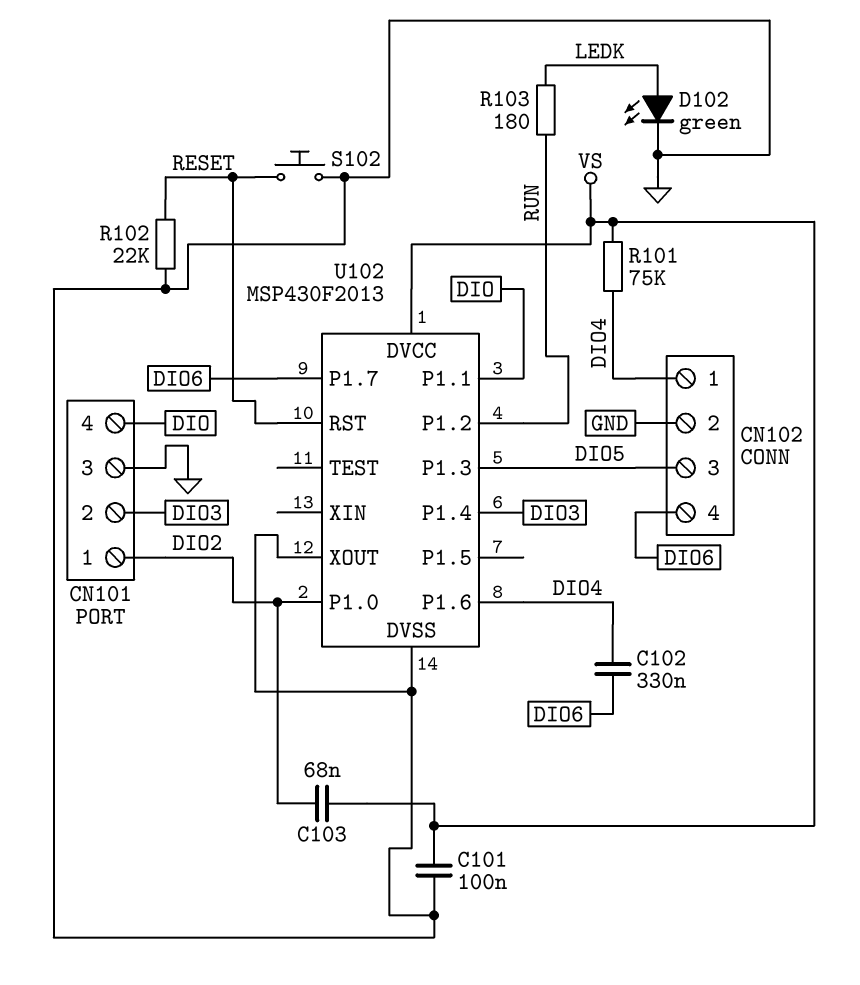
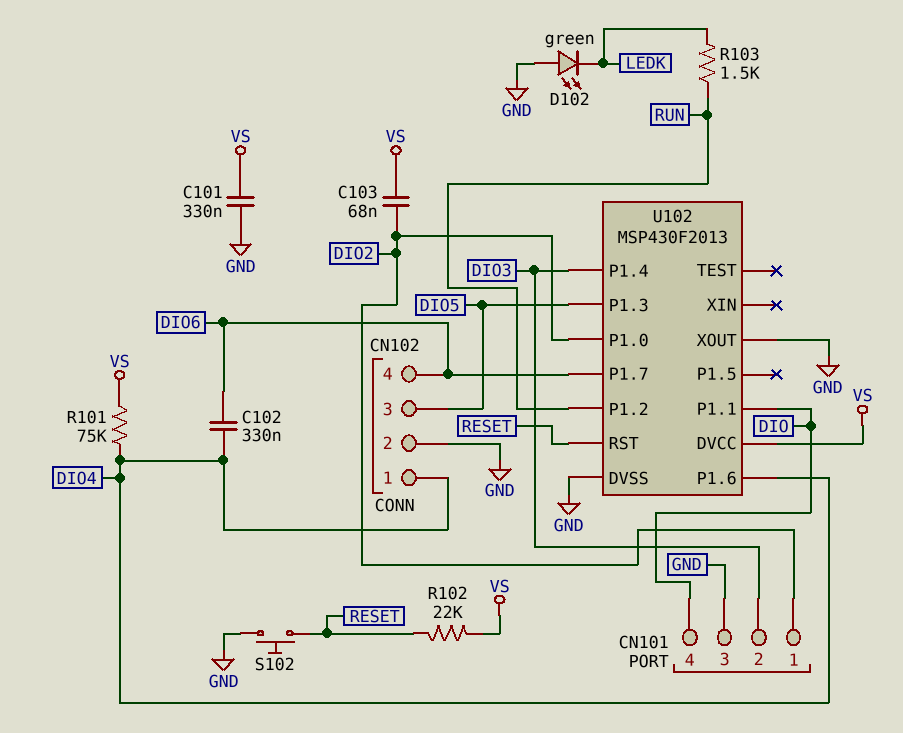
C101: 100nF (GND, VS) -> 330nF (GND, VS)
D102: LED green (A LEDK, K GND) -> LED green (A GND, K LEDK)
R102: 22k (GND, RESET) -> 22k (RESET, VS)
R103: 180 (LEDK, RUN) -> 1.5k (LEDK, RUN)

